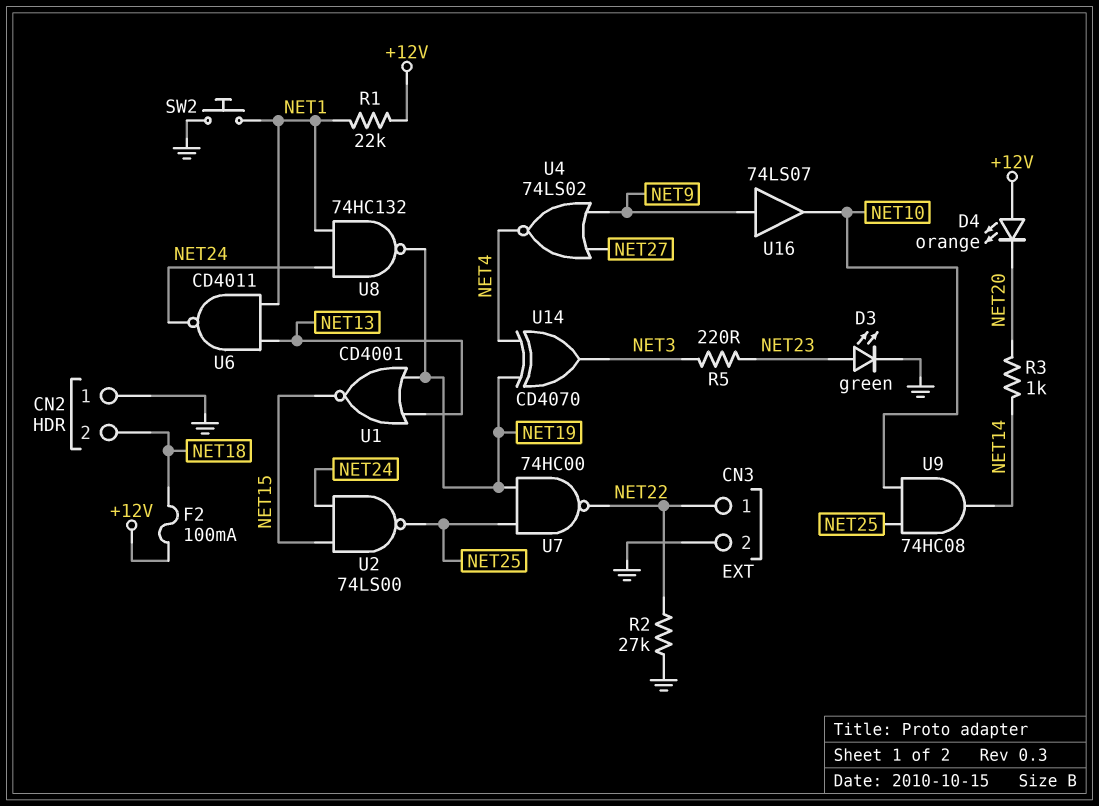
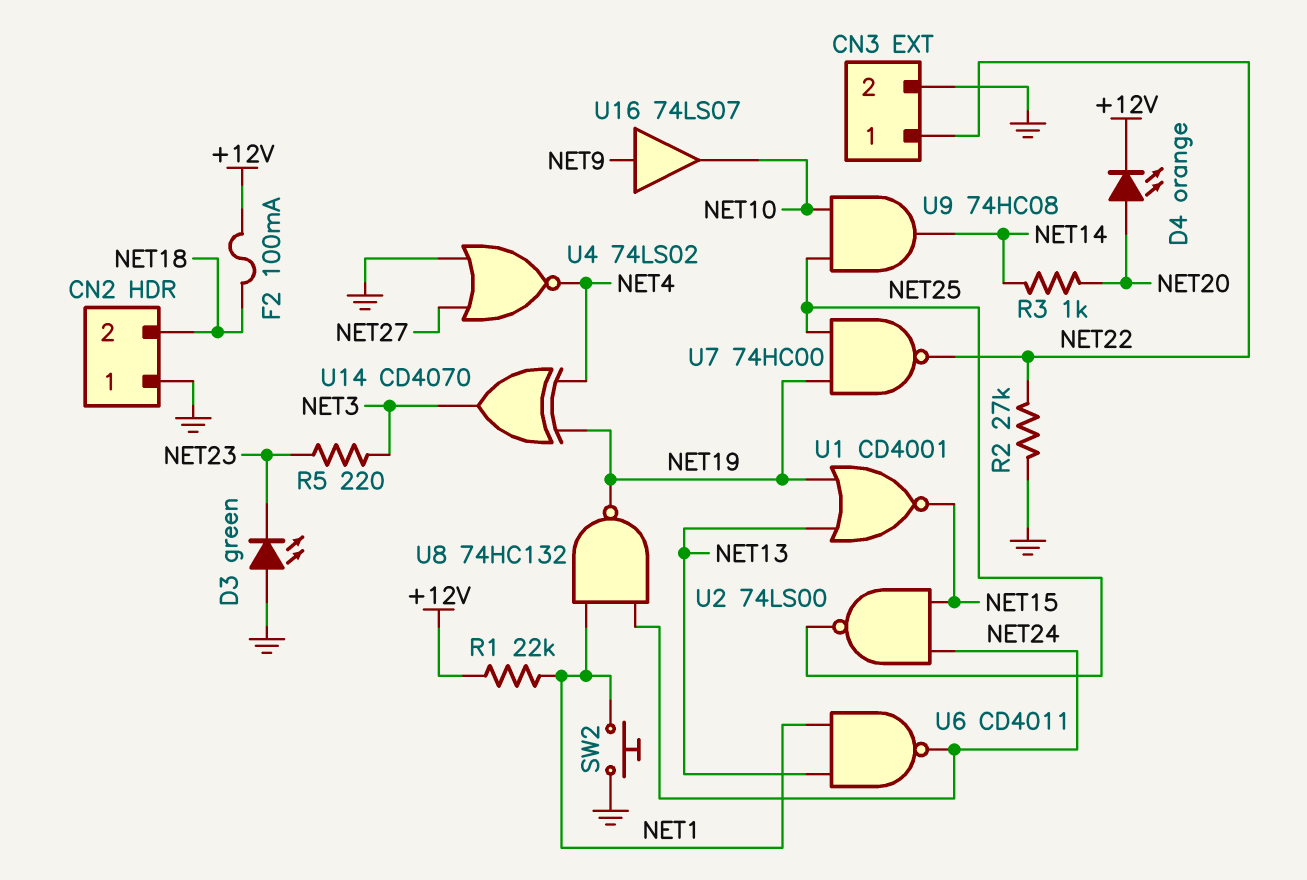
D3: LED green (A NET23, K GND) -> LED green (A GND, K NET23)
D4: LED orange (A +12V, K NET20) -> LED orange (A NET20, K +12V)
U4: NOR 74LS02 (in NET9, in NET27, out NET4) -> NOR 74LS02 (in GND, in NET27, out NET4)

